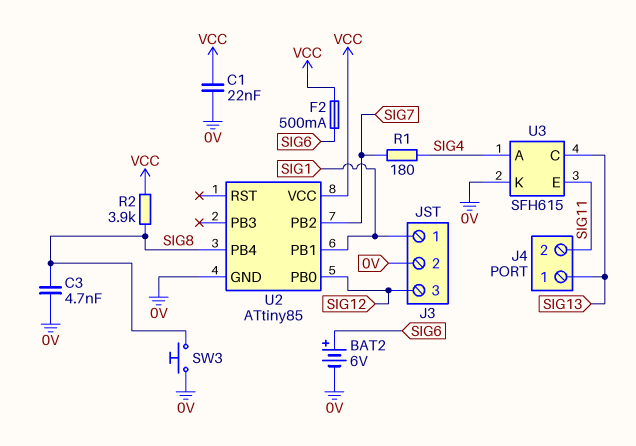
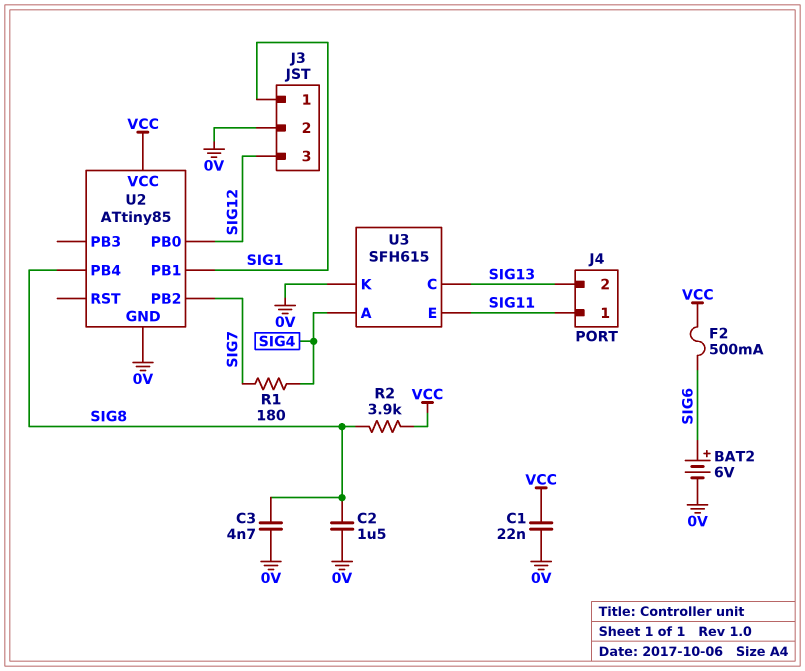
C2: none -> 1.5uF (0V, SIG8)
J4 pin 1: SIG13 -> SIG11
J4 pin 2: SIG11 -> SIG13
SW3: button (0V, SIG8) -> none

